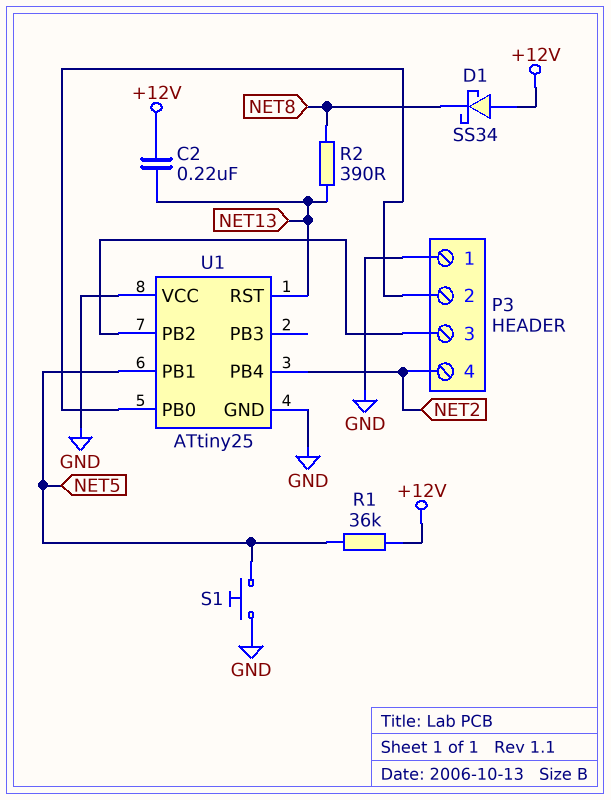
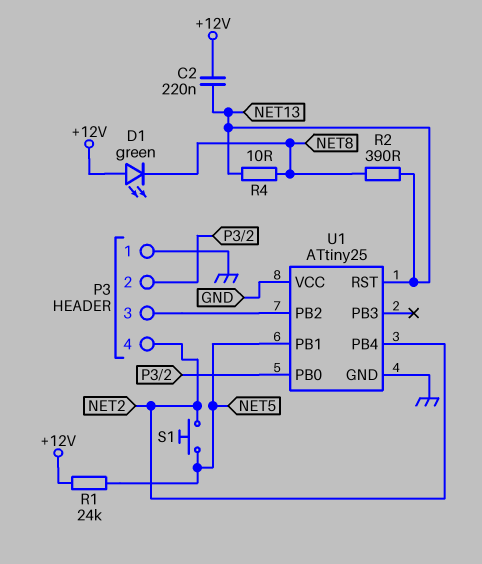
D1: schottky SS34 (A +12V, K NET8) -> LED green (A +12V, K NET8)
R1: 36k (+12V, NET5) -> 24k (+12V, NET5)
R4: none -> 10 (NET8, NET13)
S1: button (GND, NET5) -> button (NET2, NET5)

